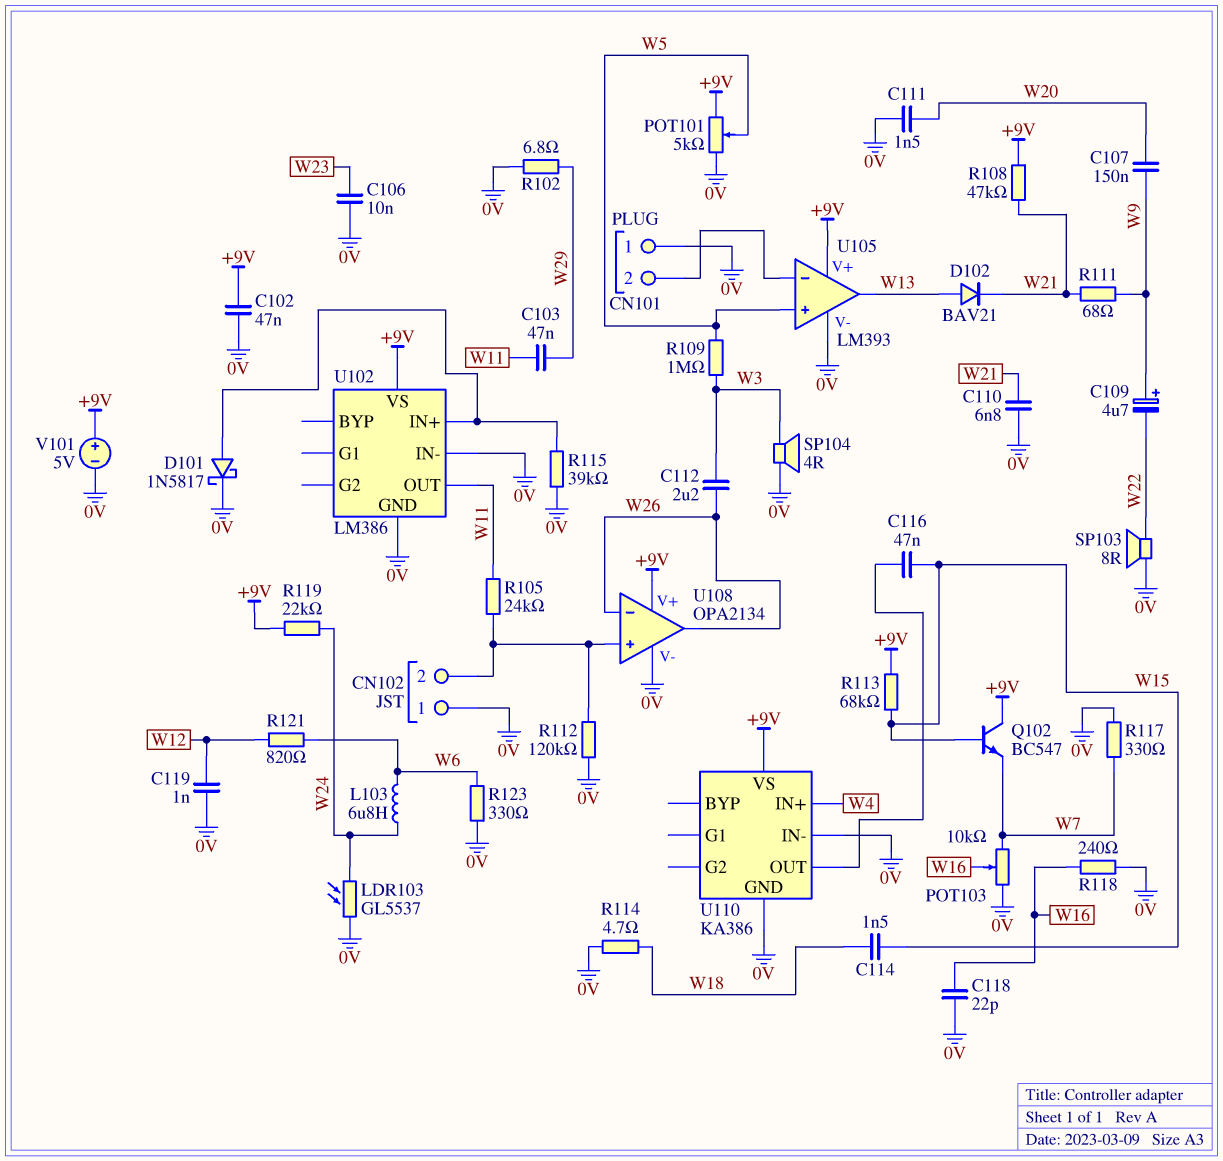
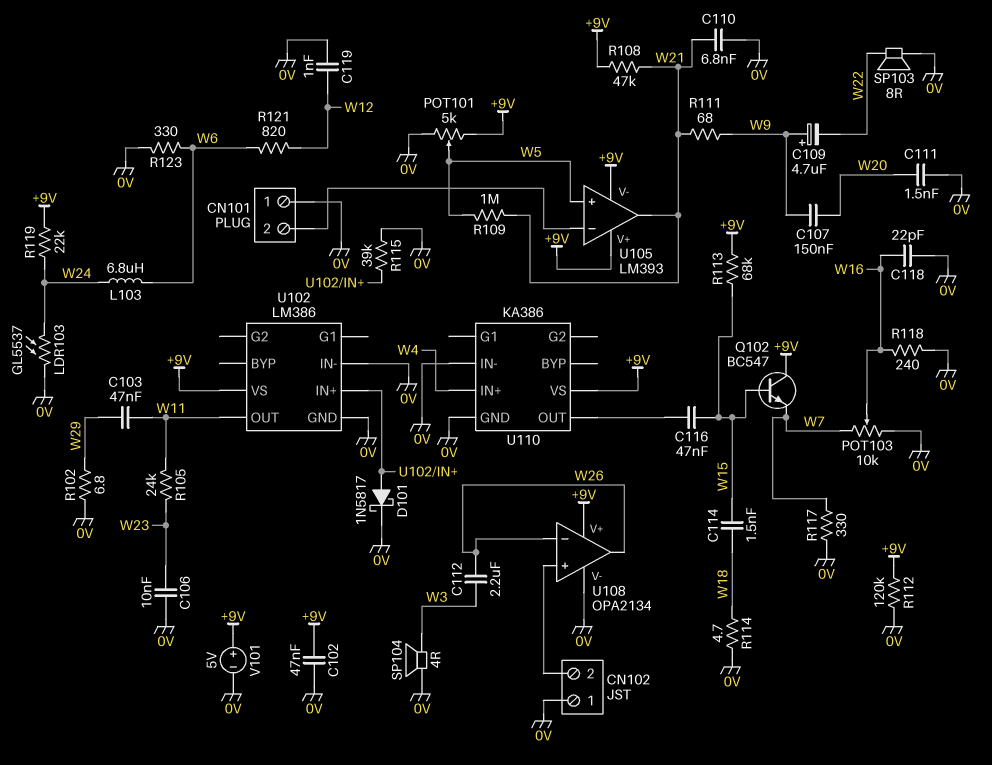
D102: diode BAV21 (A W13, K W21) -> none
R105: 24k (CN102/2, W11) -> 24k (W11, W23)
R109: 1M (W3, W5) -> 1M (W5, W21)
R112: 120k (0V, CN102/2) -> 120k (+9V, 0V)
U105 pin V-: 0V -> +9V
U105 pin out: W13 -> W21

